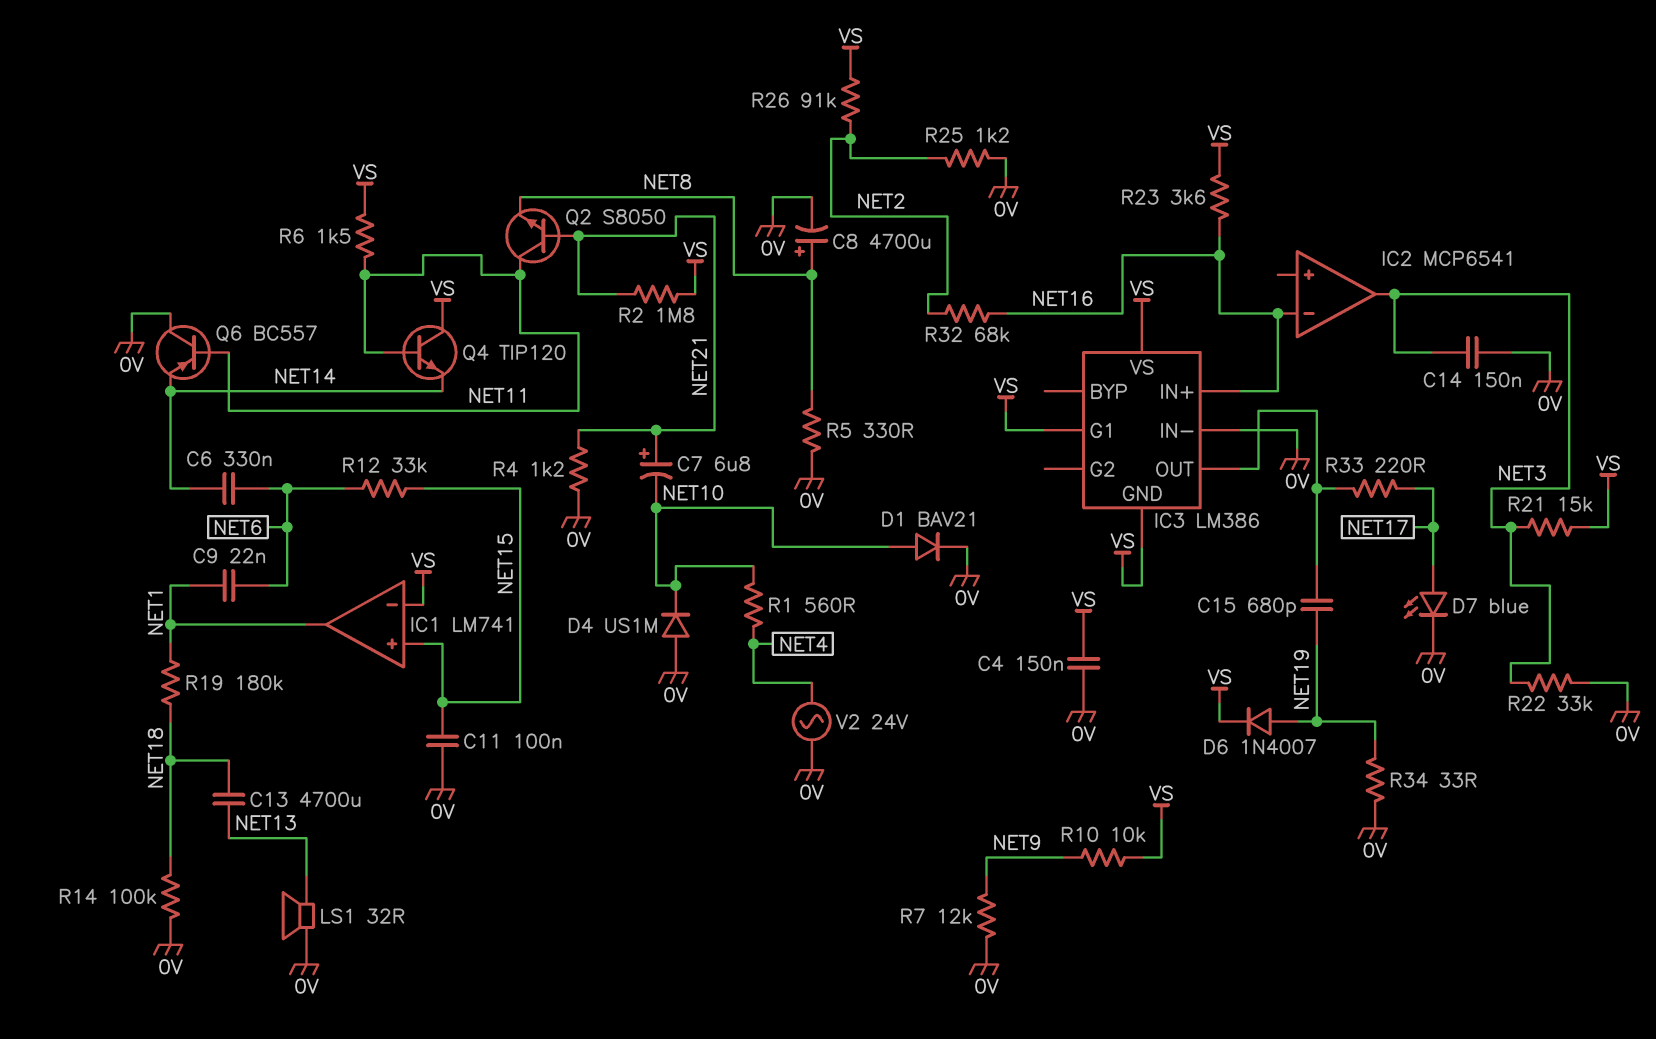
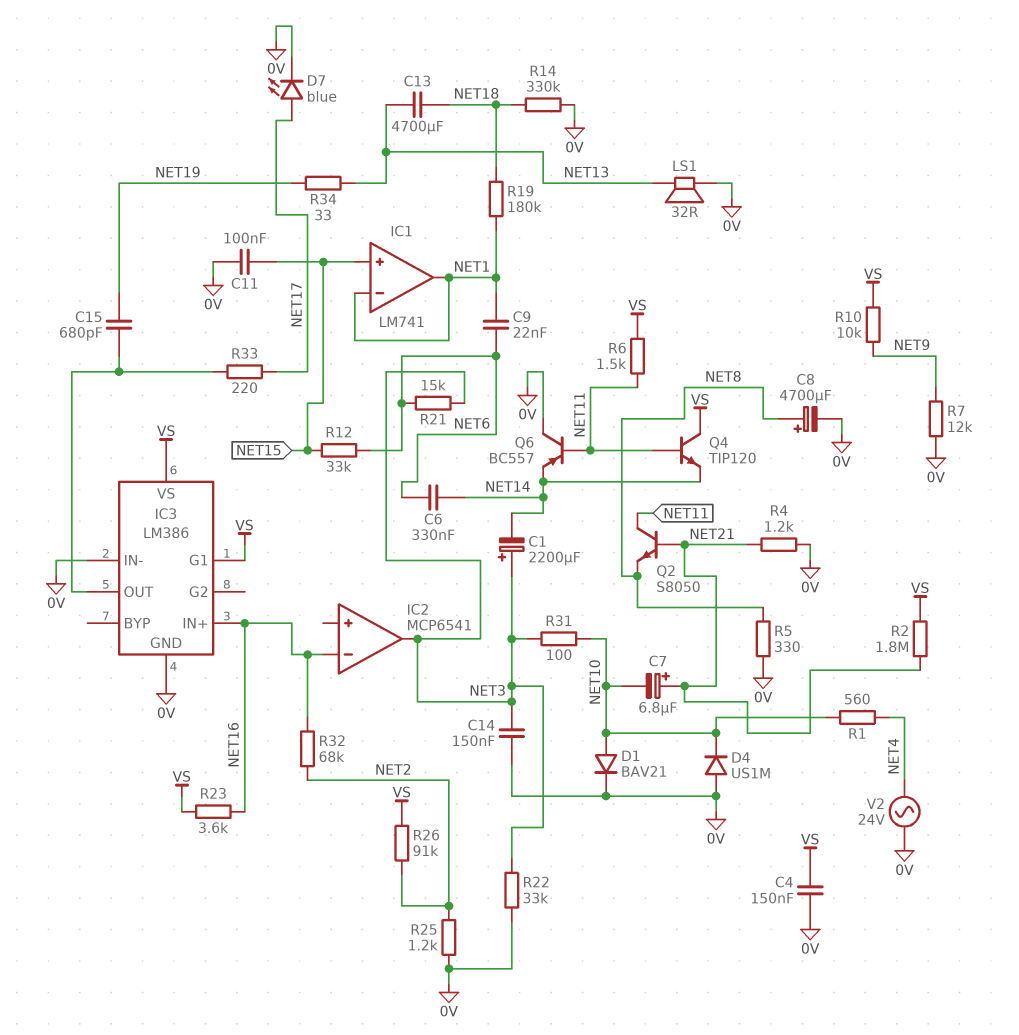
C1: none -> 2200uF (plus NET3, minus NET14)
D6: diode 1N4007 (A NET19, K VS) -> none
IC1 pin in-: VS -> NET1
IC3 pin GND: VS -> 0V
R14: 100k (0V, NET18) -> 330k (0V, NET18)
R21: 15k (NET3, VS) -> 15k (NET3, NET6)
R31: none -> 100 (NET3, NET10)
R34: 33 (0V, NET19) -> 33 (NET13, NET19)

